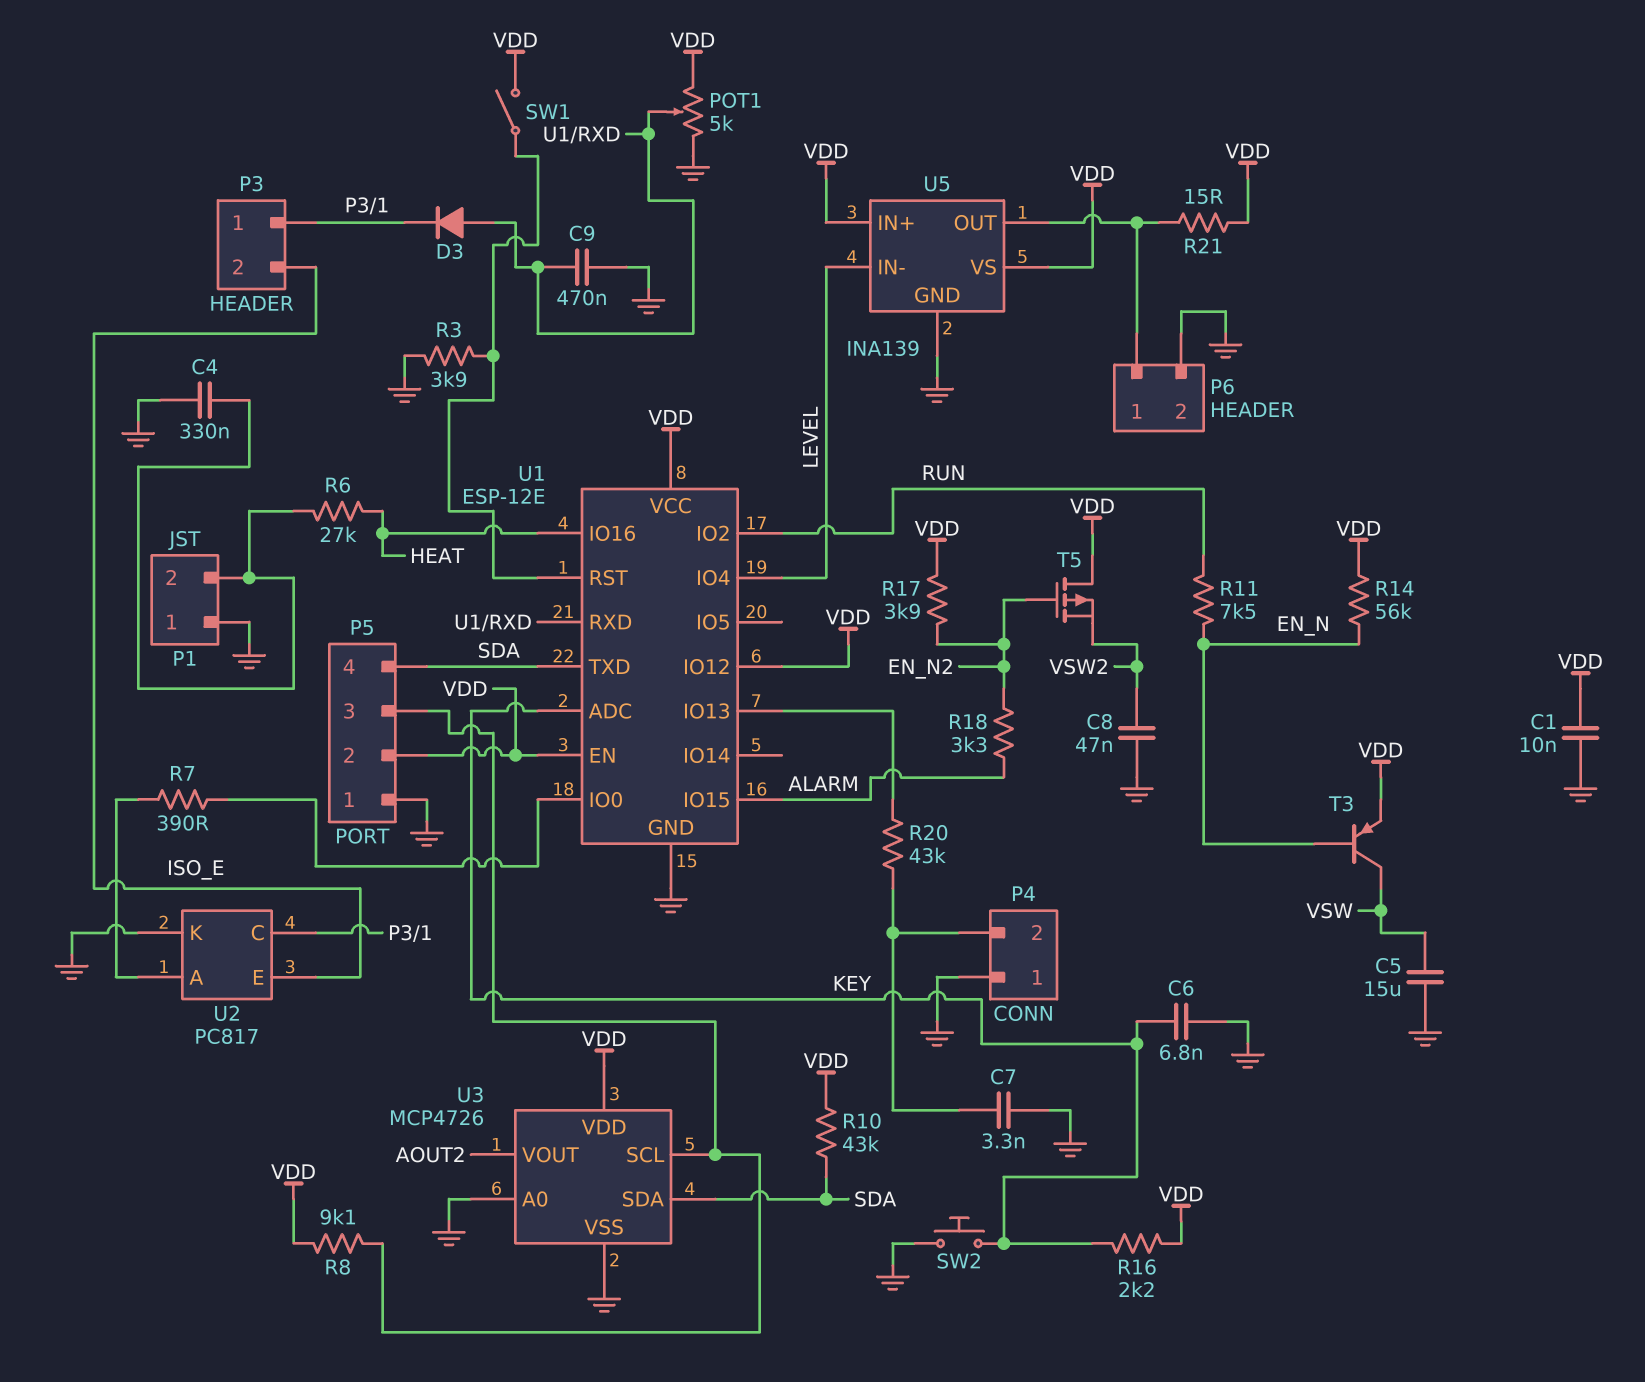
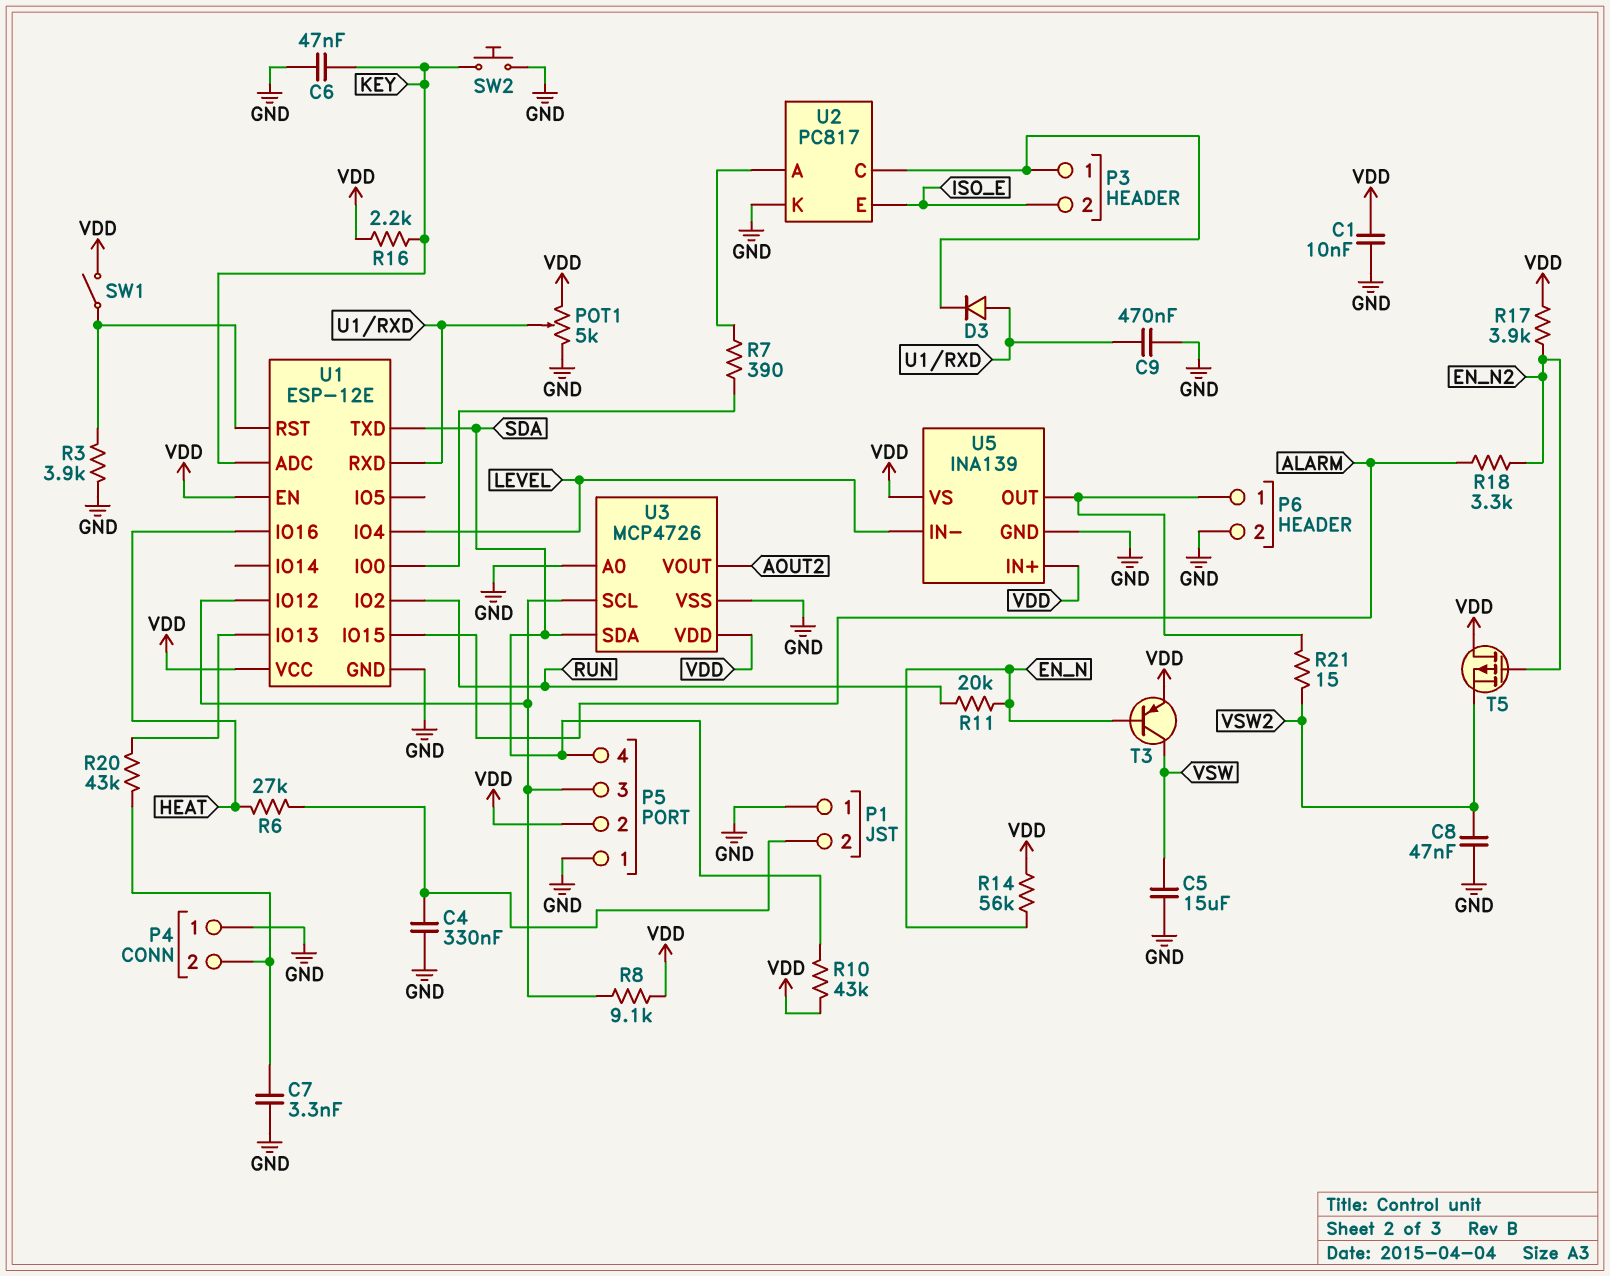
C6: 6.8nF (GND, KEY) -> 47nF (GND, KEY)
R11: 7.5k (EN_N, RUN) -> 20k (EN_N, RUN)
R21: 15 (P6/1, VDD) -> 15 (P6/1, VSW2)
U1 pin IO12: VDD -> P5/3

